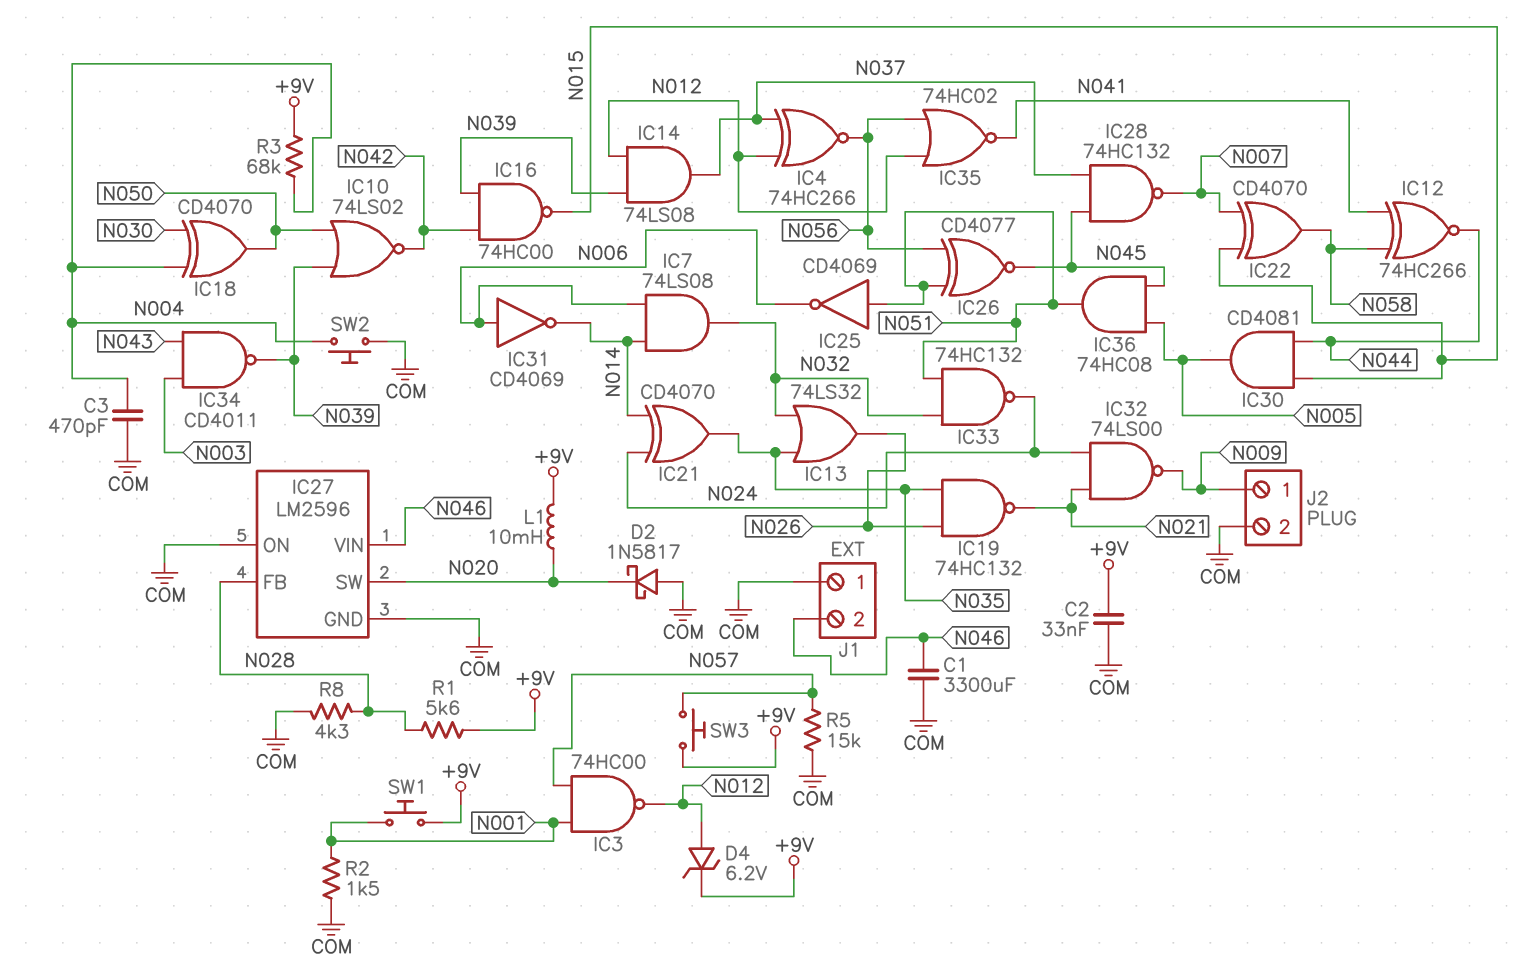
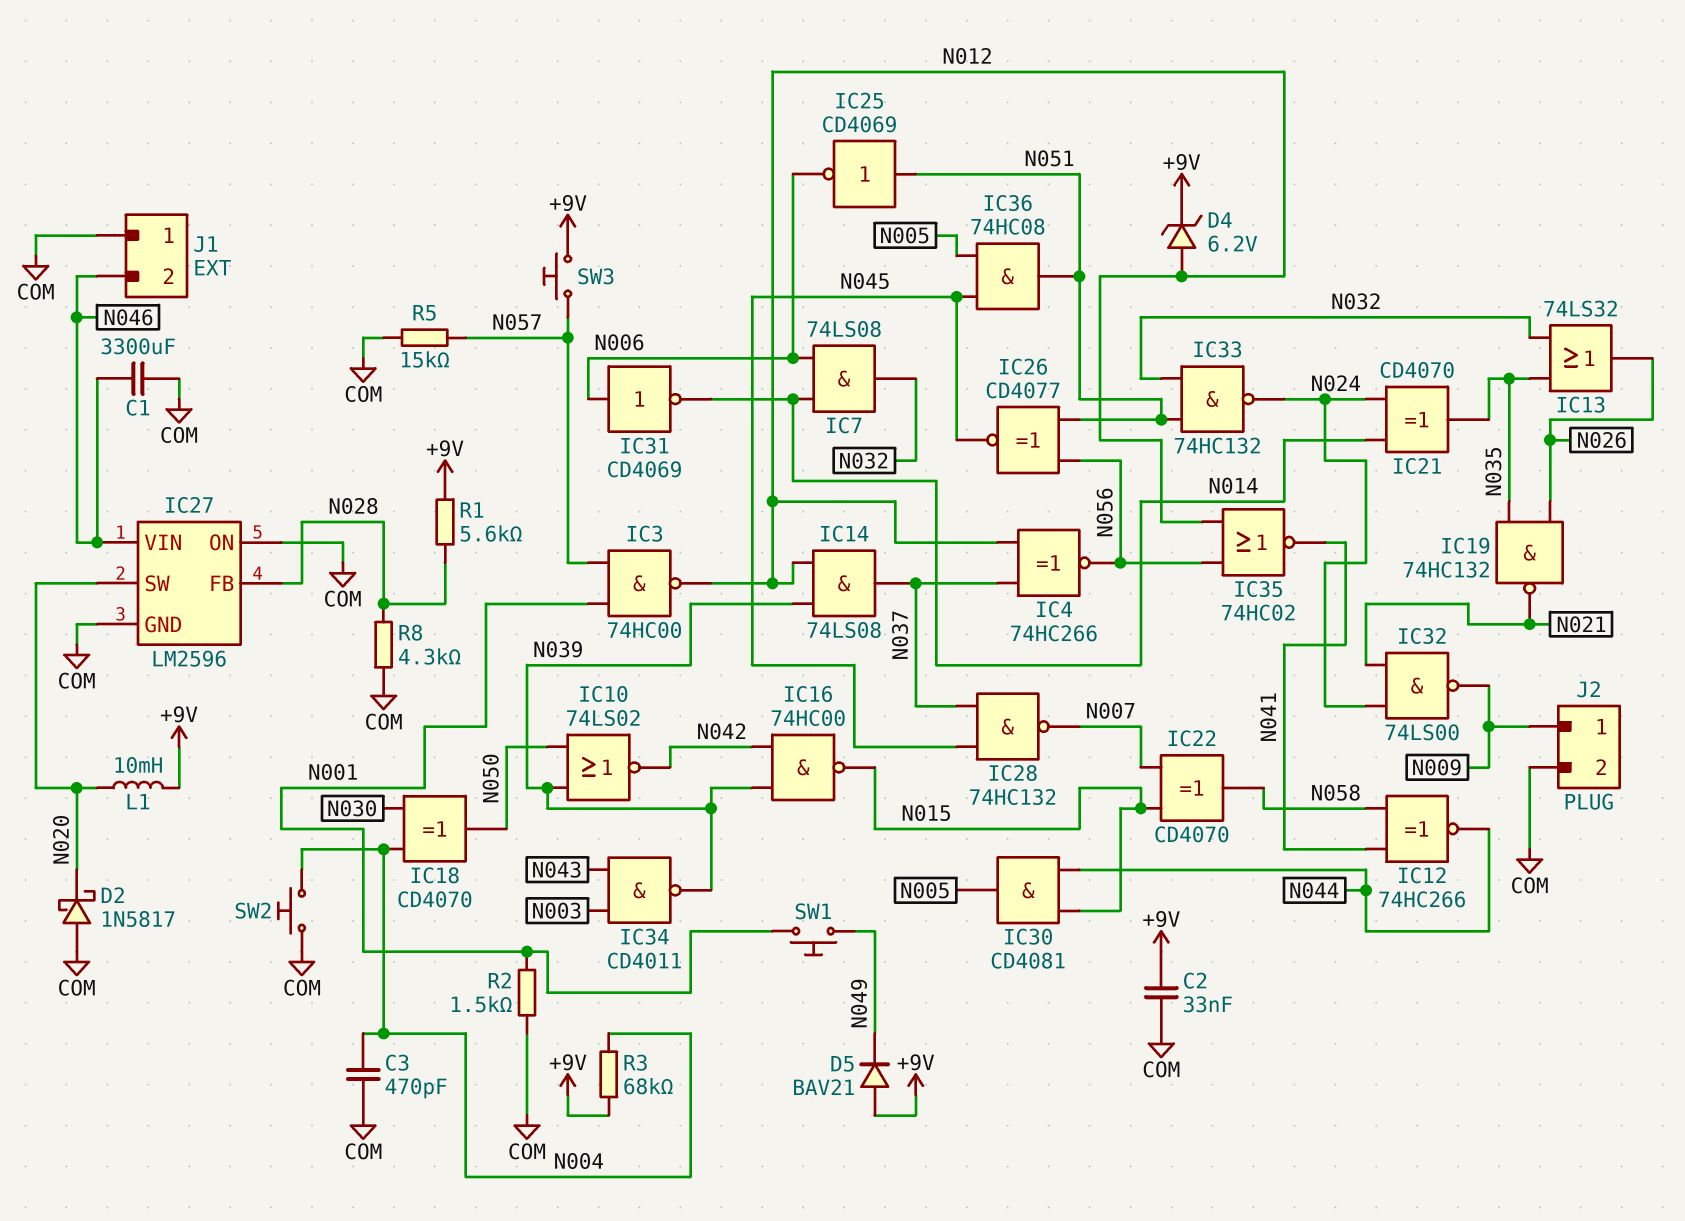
D5: none -> diode BAV21 (A +9V, K N049)
SW1: button (+9V, N001) -> button (N001, N049)

